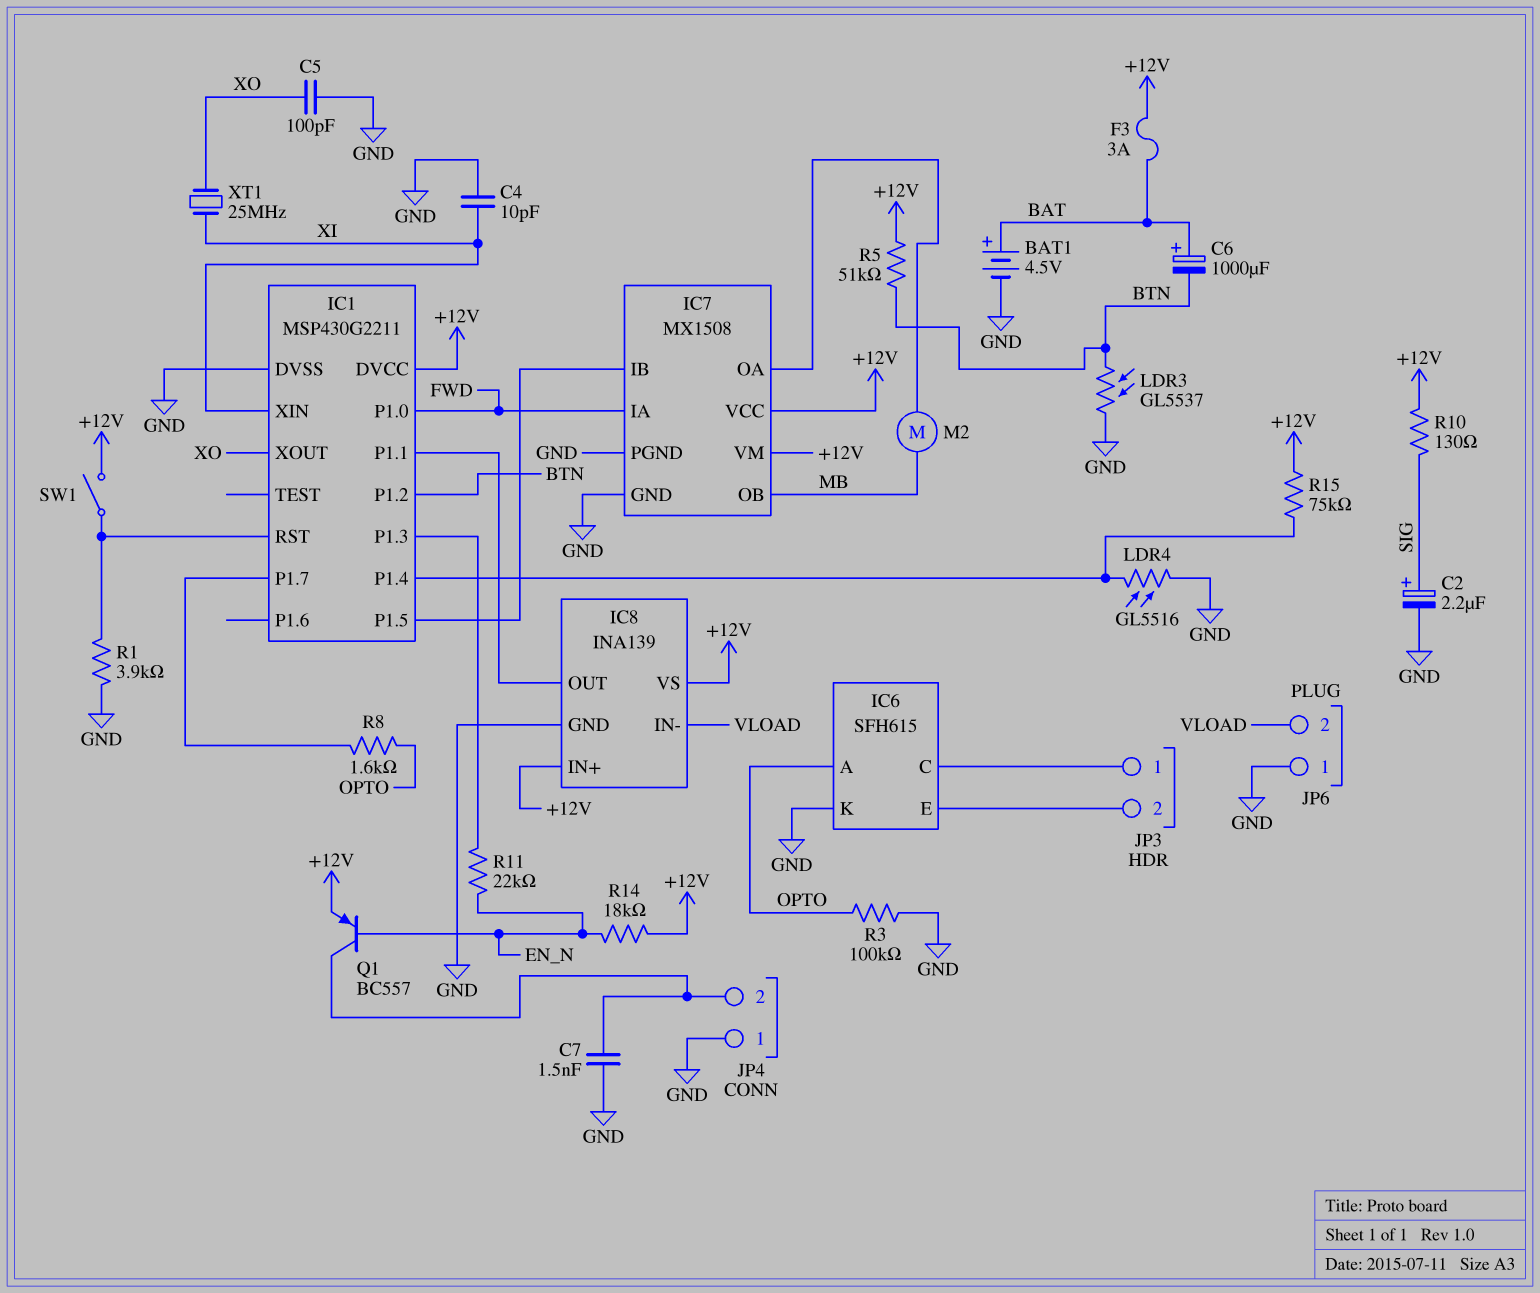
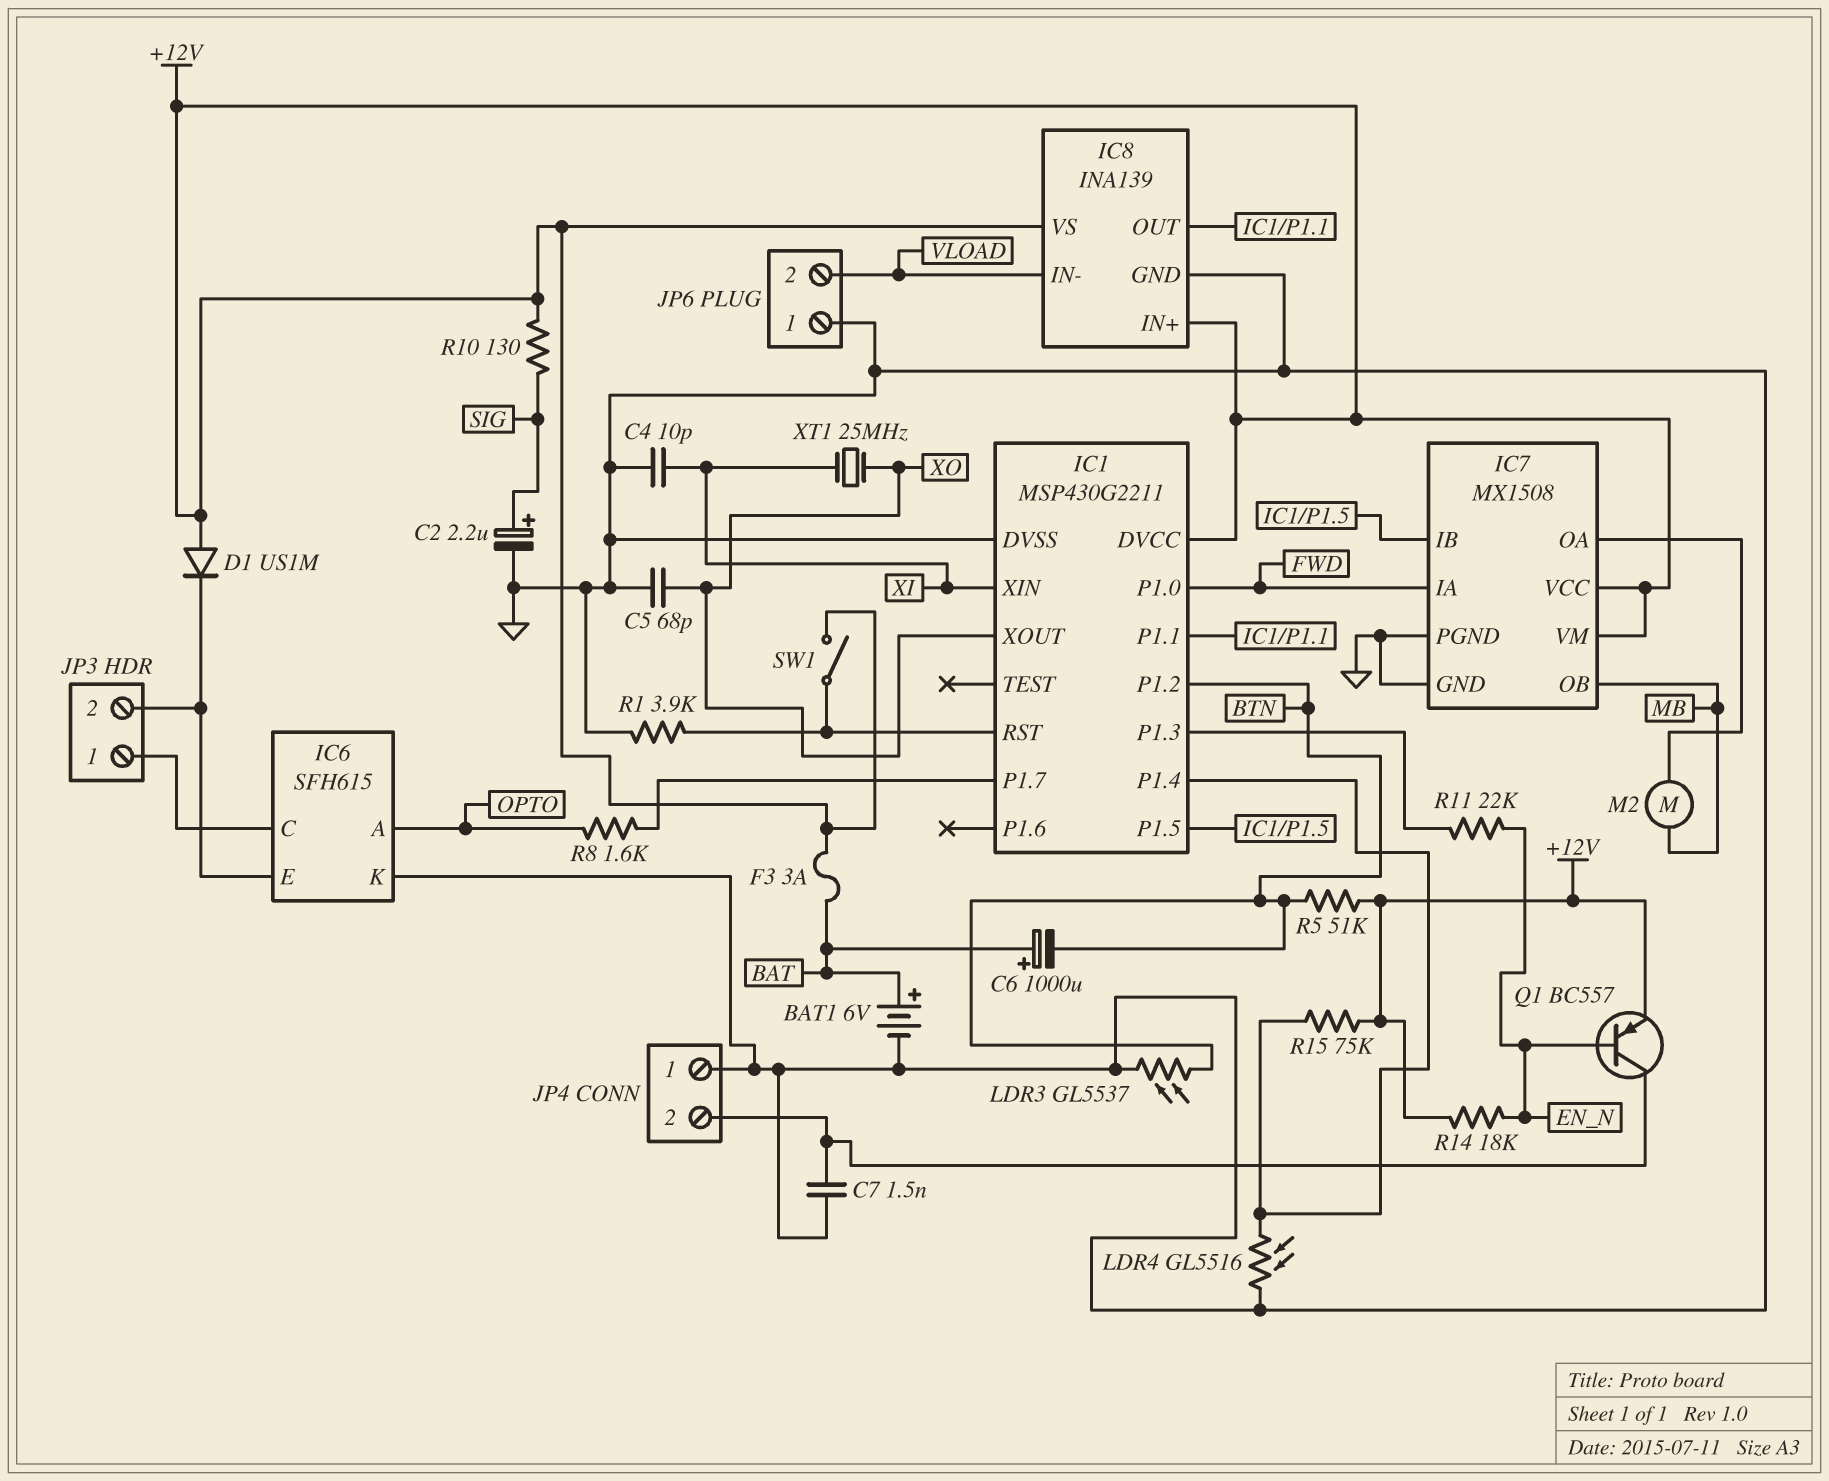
BAT1: 4.5V (plus BAT, minus GND) -> 6V (plus BAT, minus GND)
C5: 100pF (GND, XO) -> 68pF (GND, XO)
D1: none -> diode US1M (A +12V, K IC6/E)
R3: 100k (GND, OPTO) -> none

